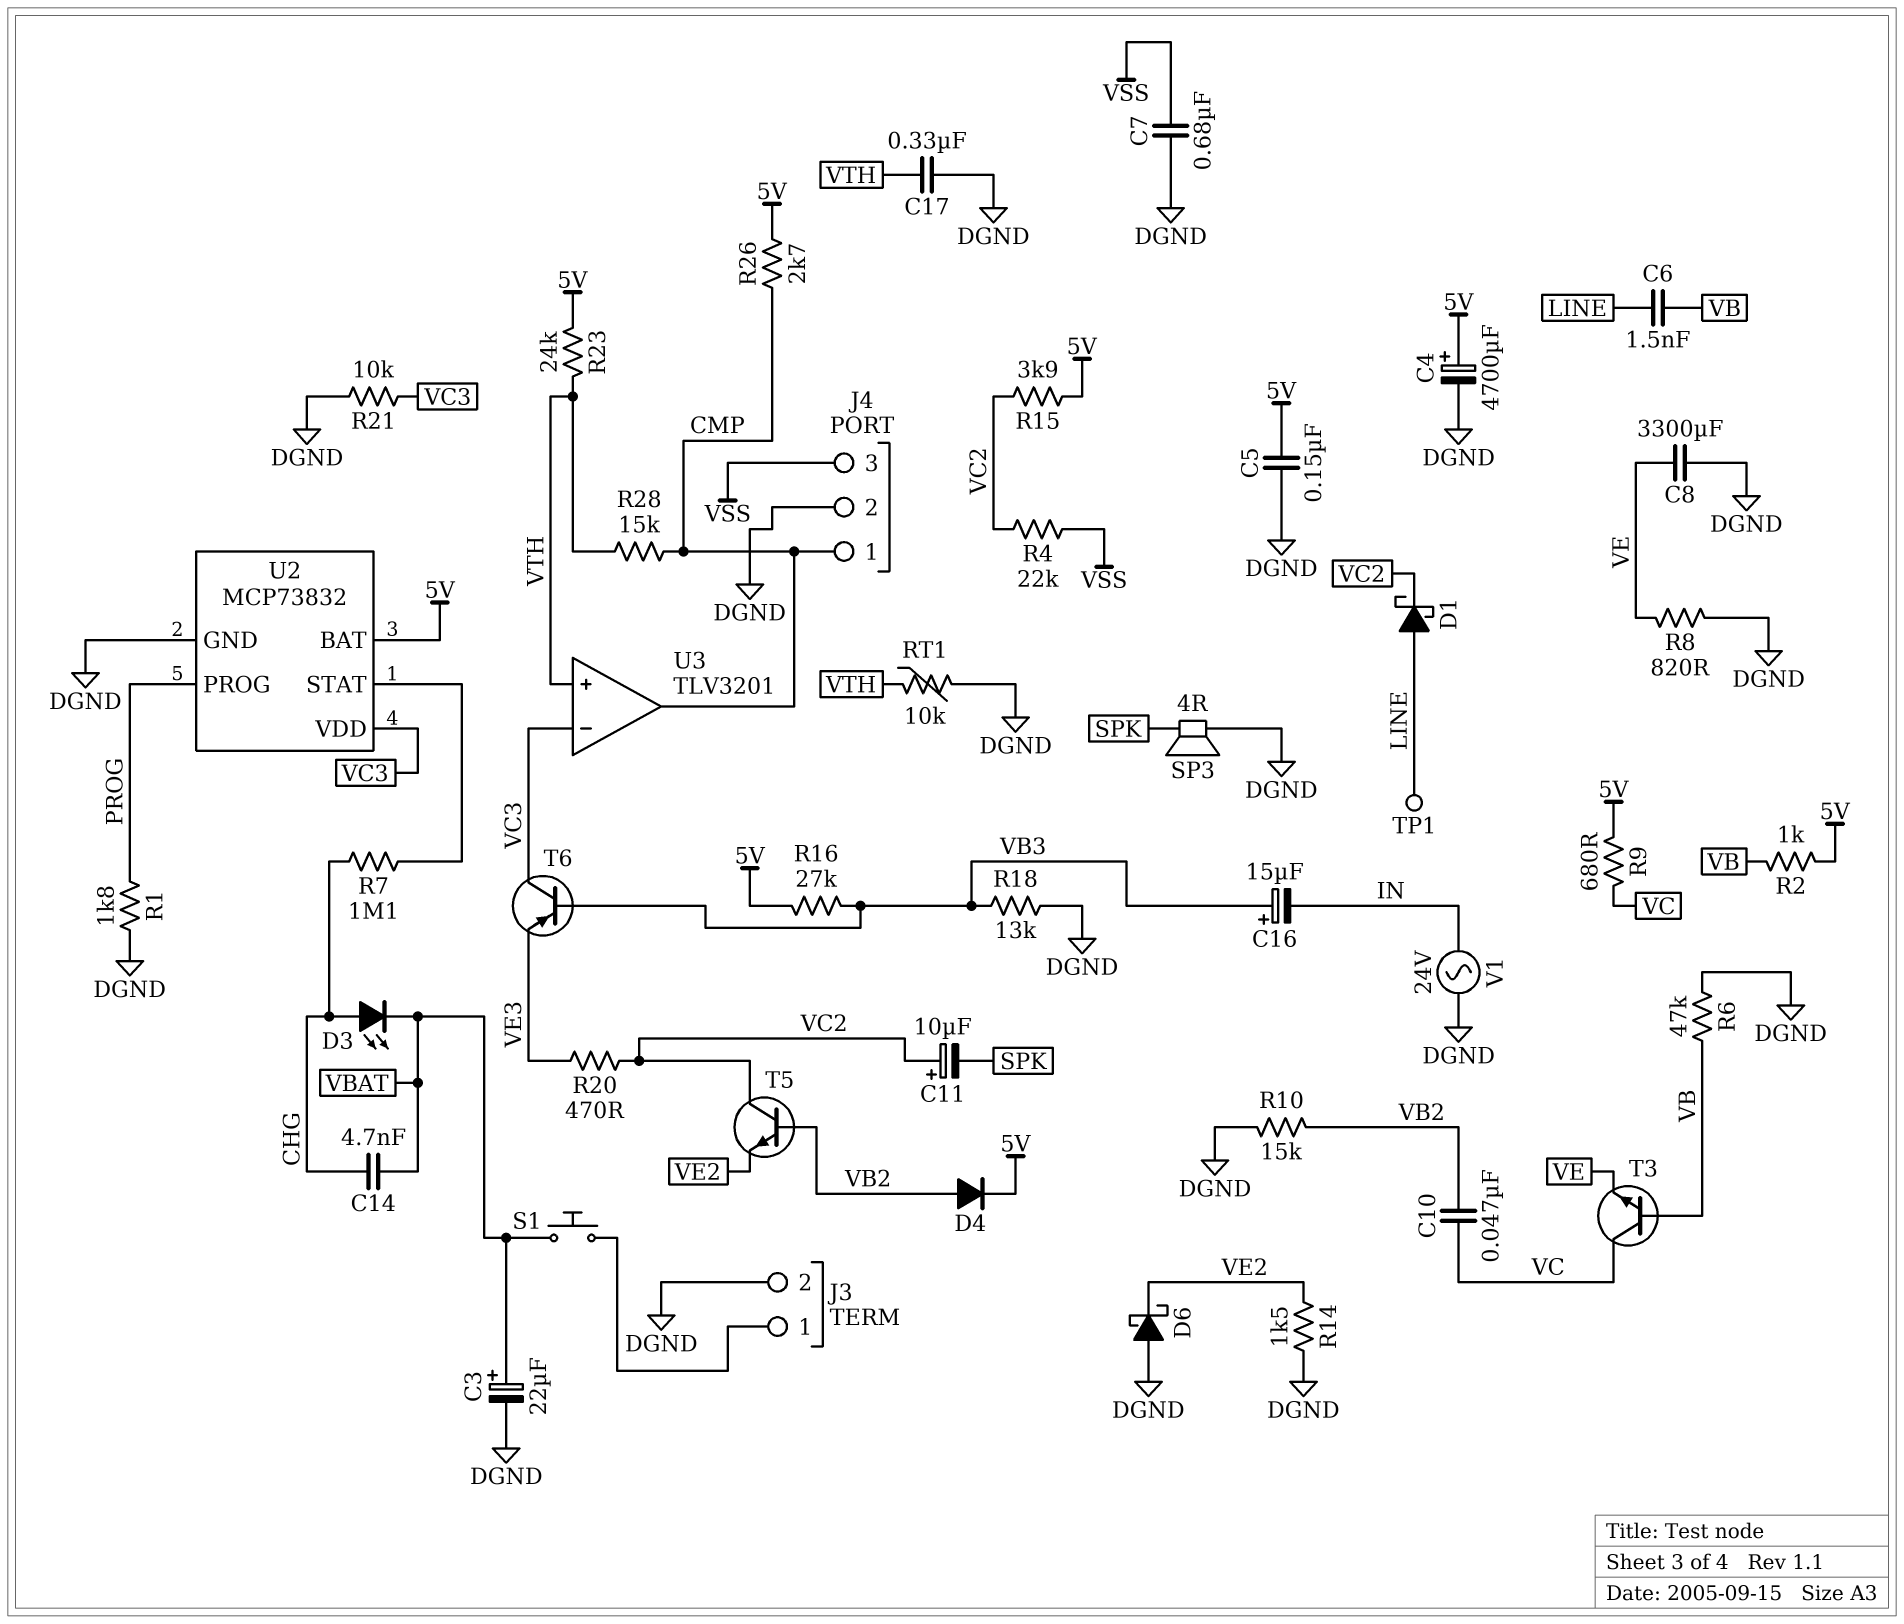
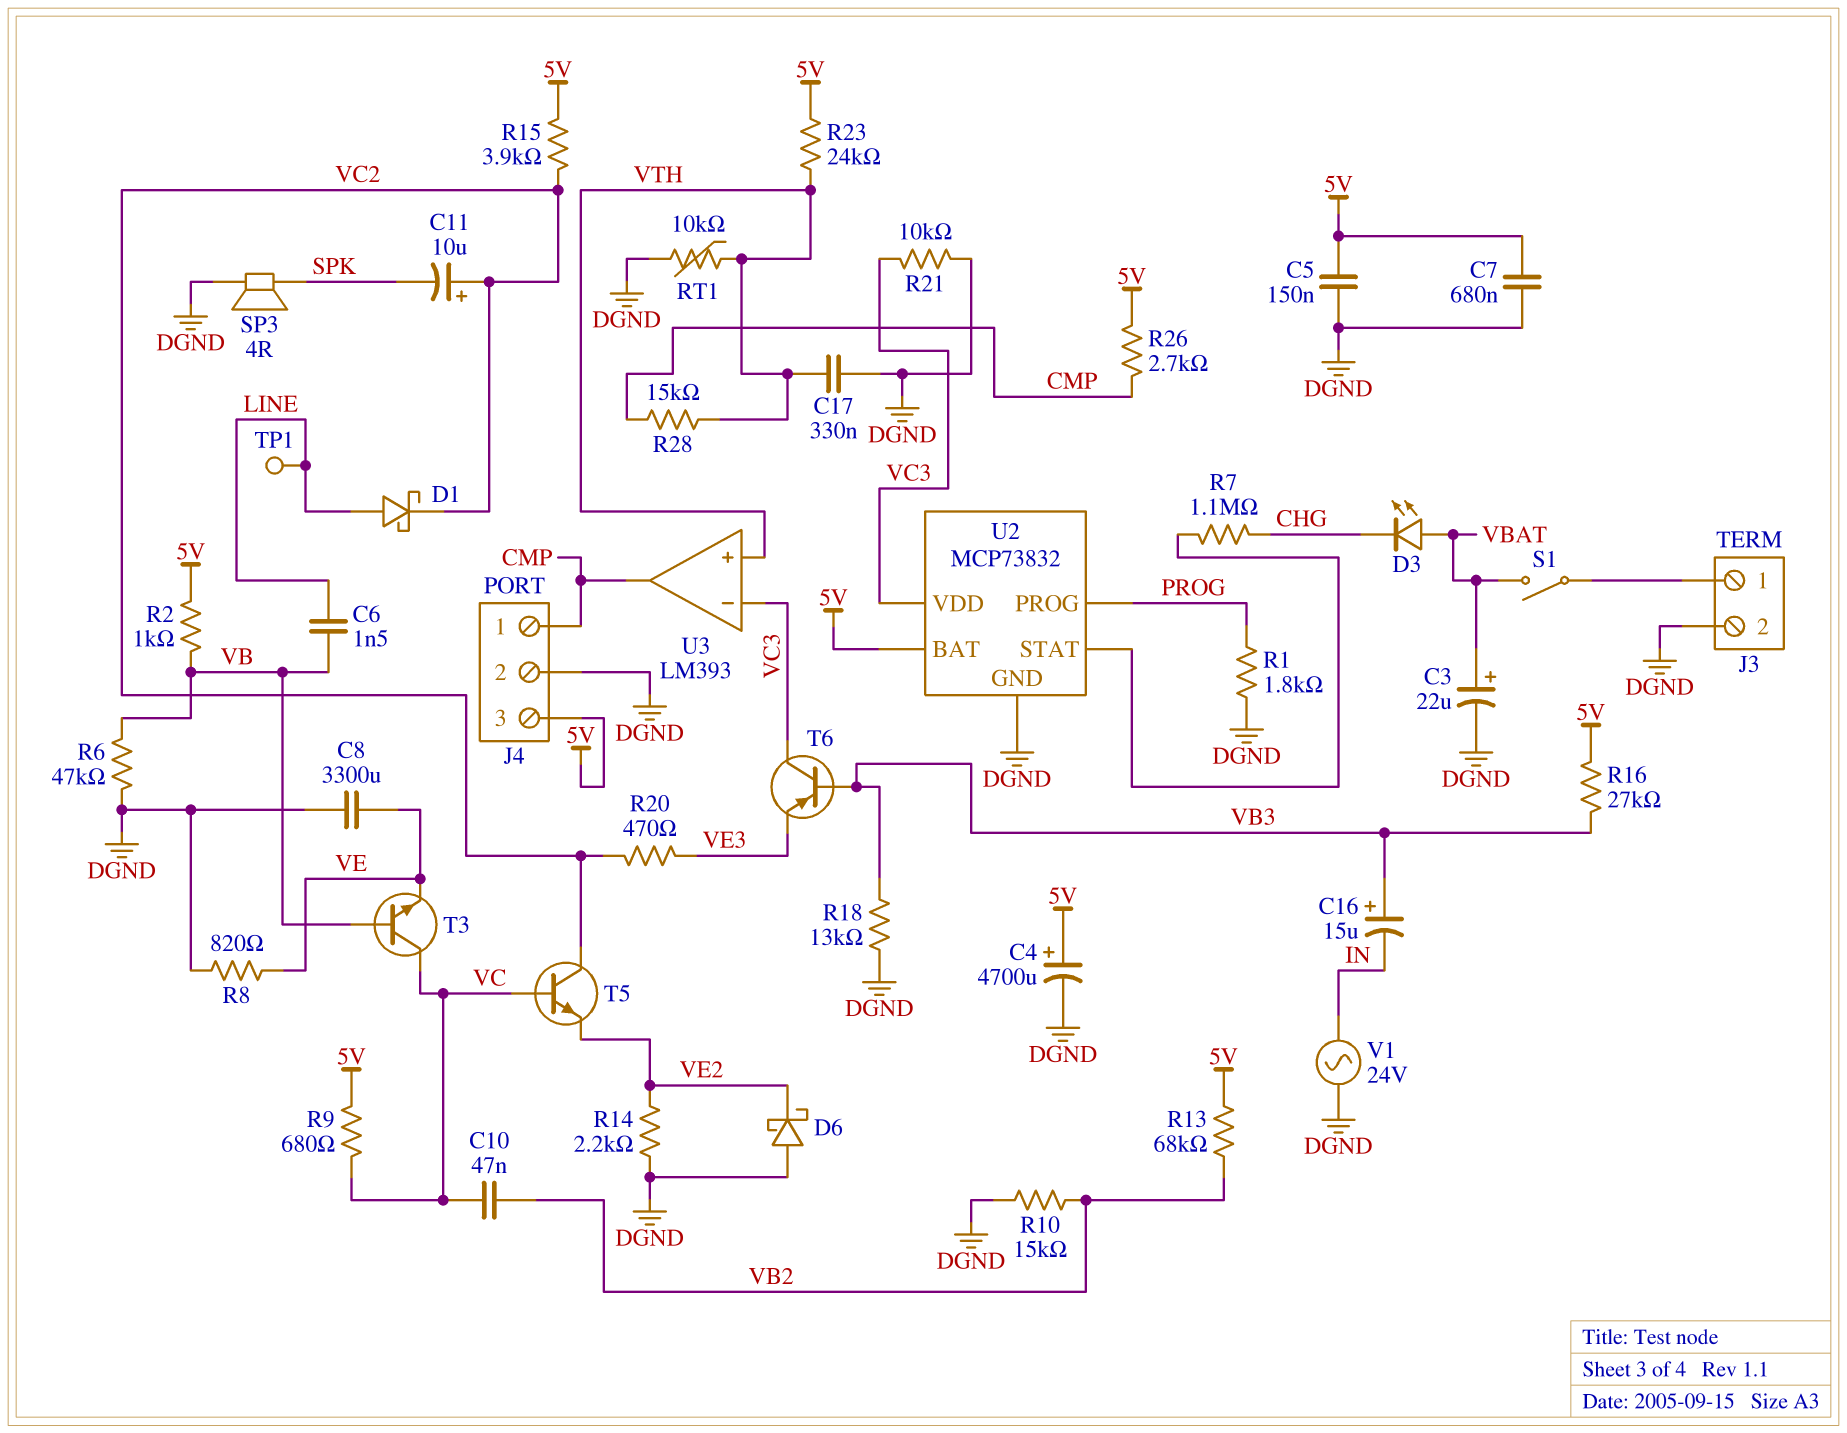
C7: 680nF (DGND, VSS) -> 680nF (5V, DGND)
C14: 4.7nF (CHG, VBAT) -> none
D3: LED (A CHG, K VBAT) -> LED (A VBAT, K CHG)
D4: diode (A VB2, K 5V) -> none
J4 pin 3: VSS -> 5V
R4: 22k (VC2, VSS) -> none
R13: none -> 68k (5V, VB2)
R14: 1.5k (DGND, VE2) -> 2.2k (DGND, VE2)
S1: button (J3/1, VBAT) -> switch (J3/1, VBAT)
T5: NPN (B VB2, C VC2, E VE2) -> NPN (B VC, C VC2, E VE2)
U3: TLV3201 -> LM393

